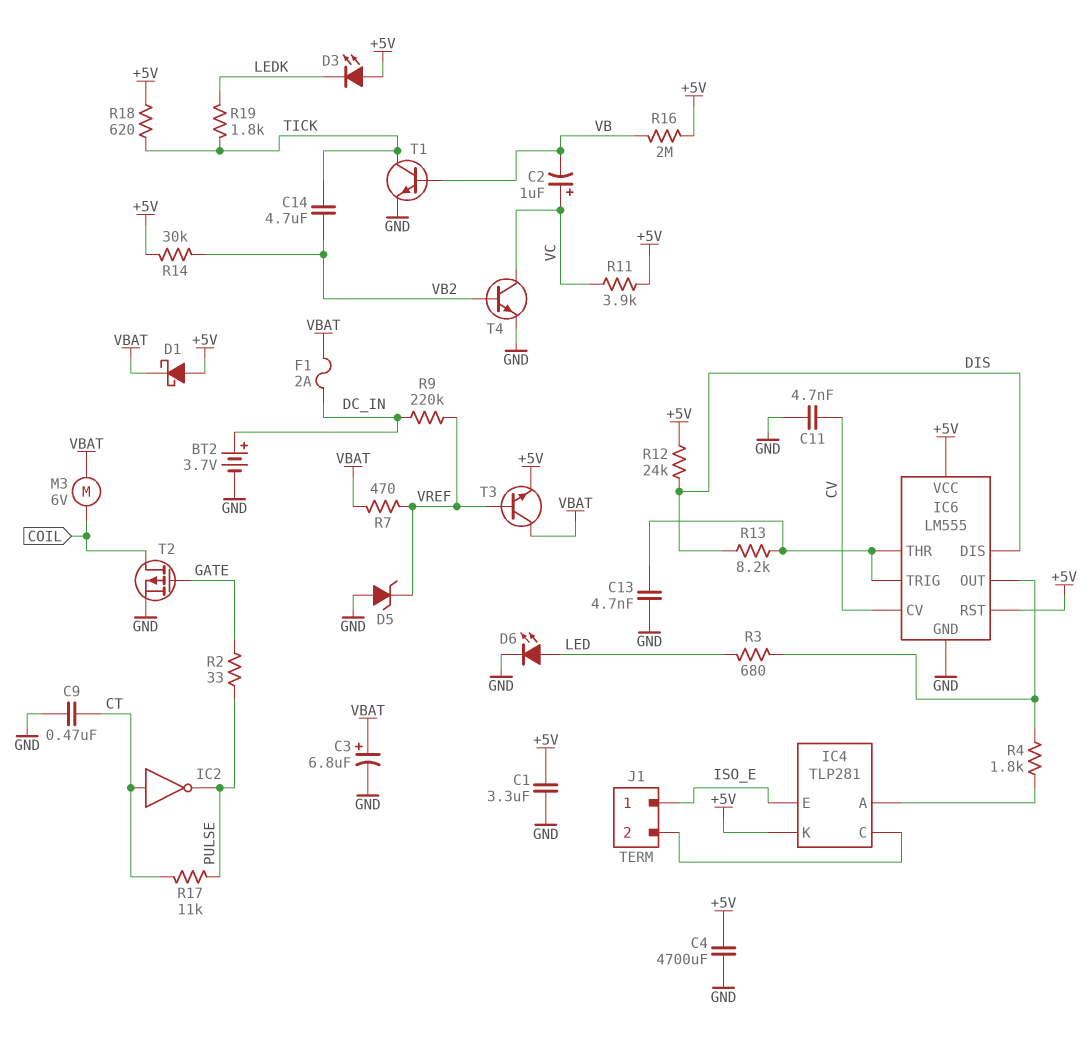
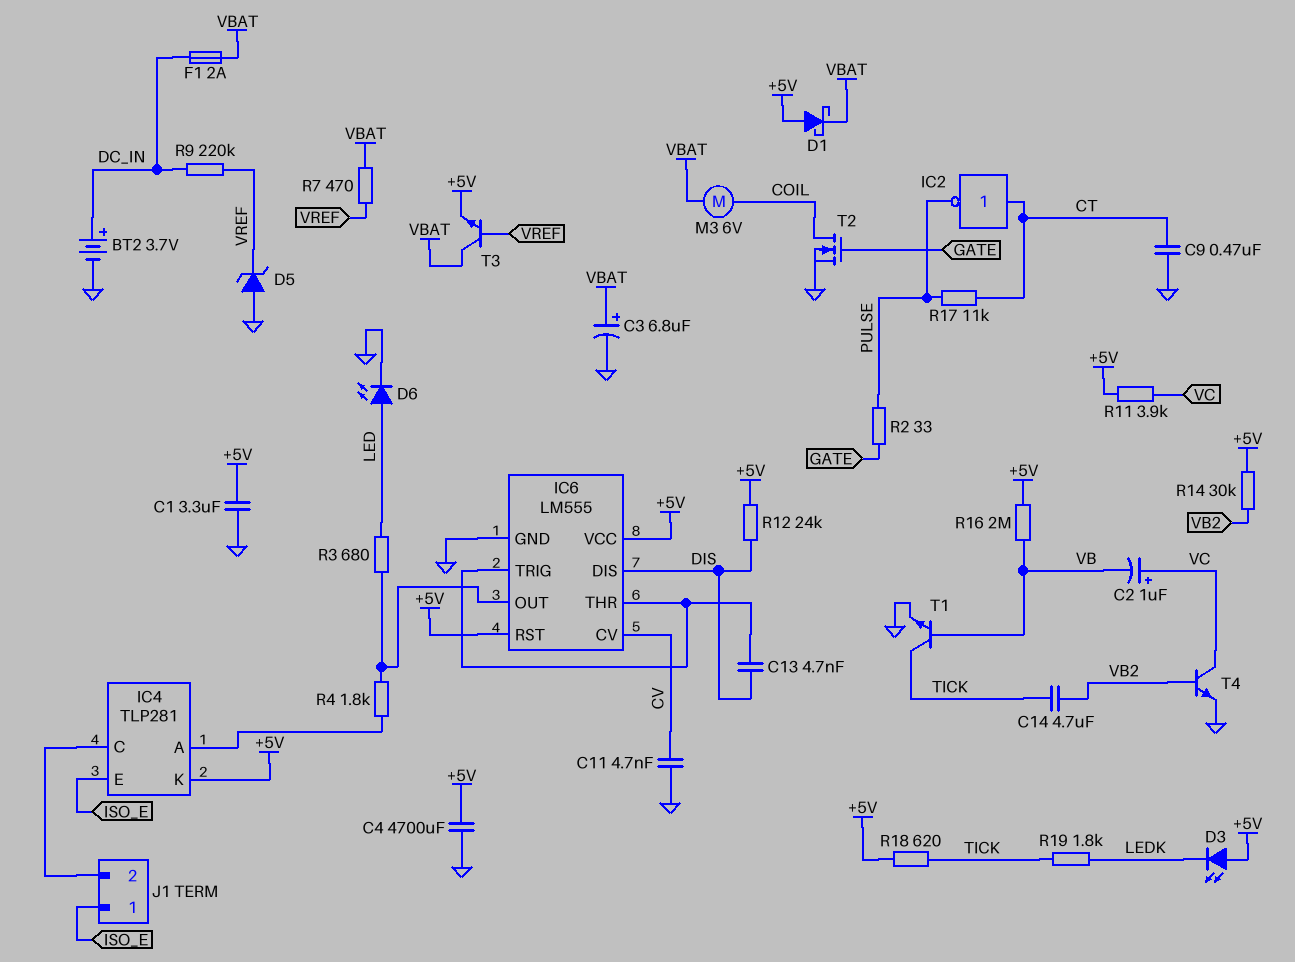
C13: 4.7nF (GND, IC6/THR) -> 4.7nF (DIS, IC6/THR)
R13: 8.2k (DIS, IC6/THR) -> none
T2: PMOS (G GATE, D COIL, S GND) -> NMOS (G GATE, D COIL, S GND)

